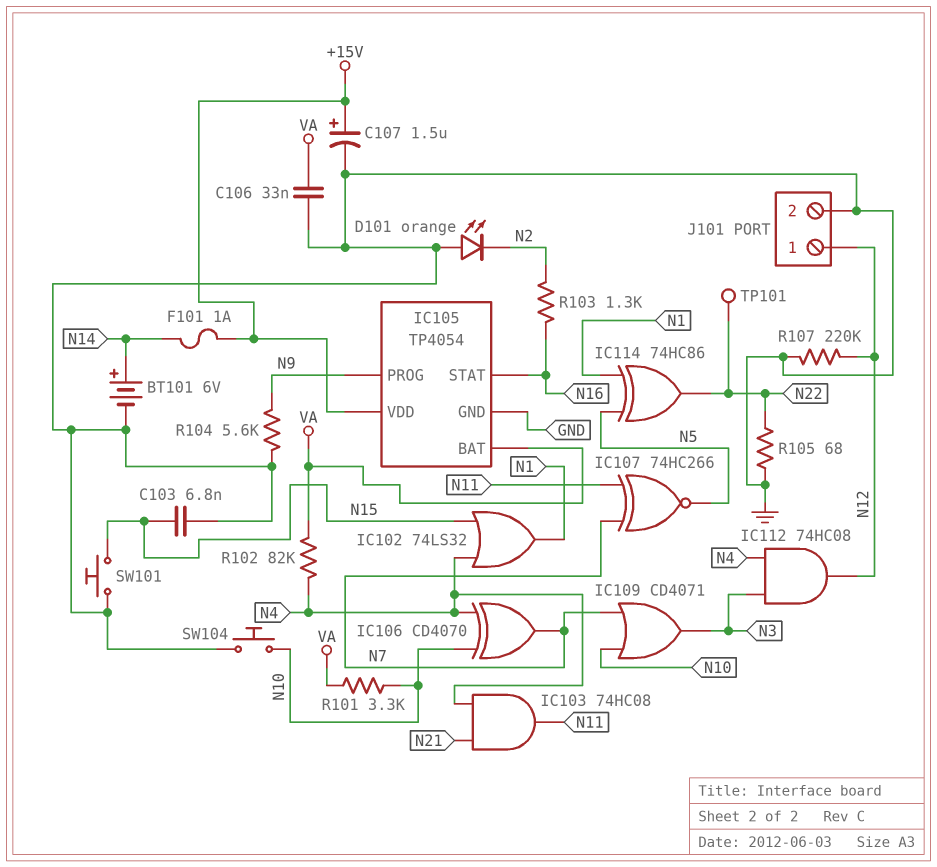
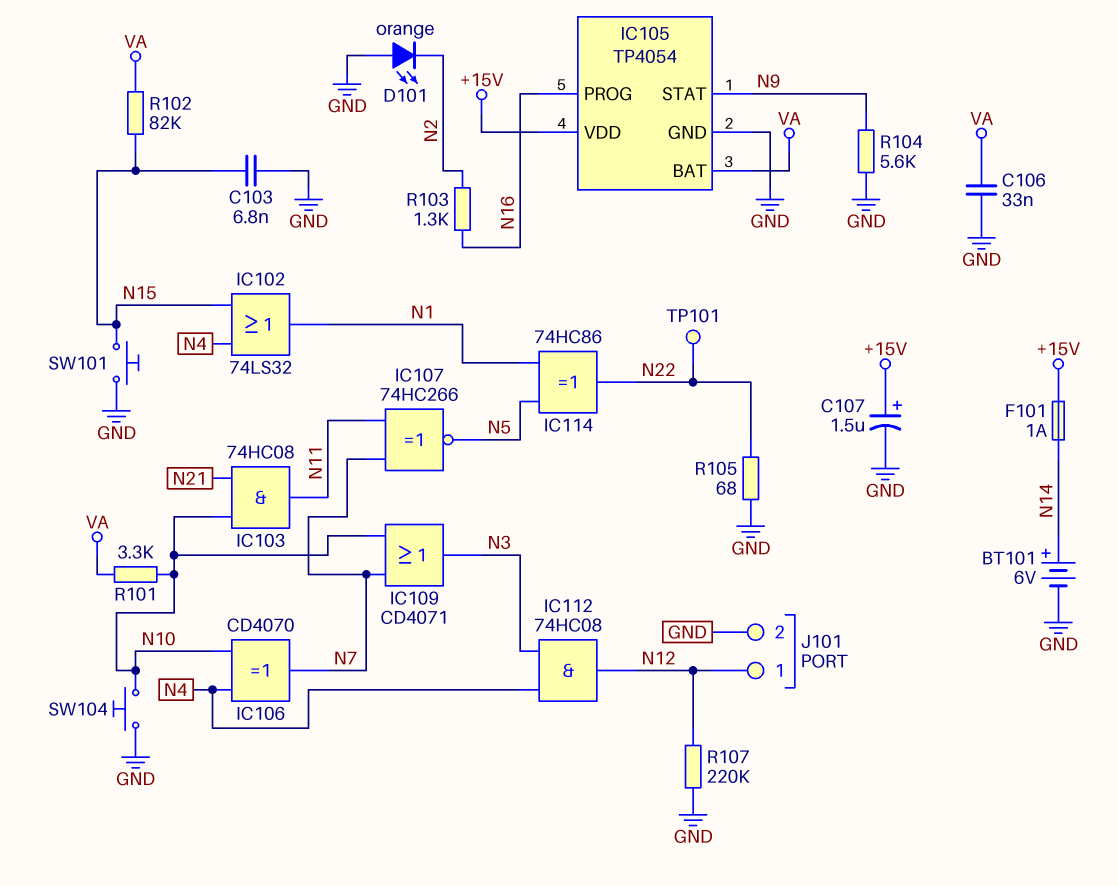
IC103: AND 74HC08 (in N4, in N21, out N11) -> AND 74HC08 (in N10, in N21, out N11)
IC105 pin PROG: N9 -> N16
IC105 pin STAT: N16 -> N9
R102: 82k (N4, VA) -> 82k (N15, VA)

